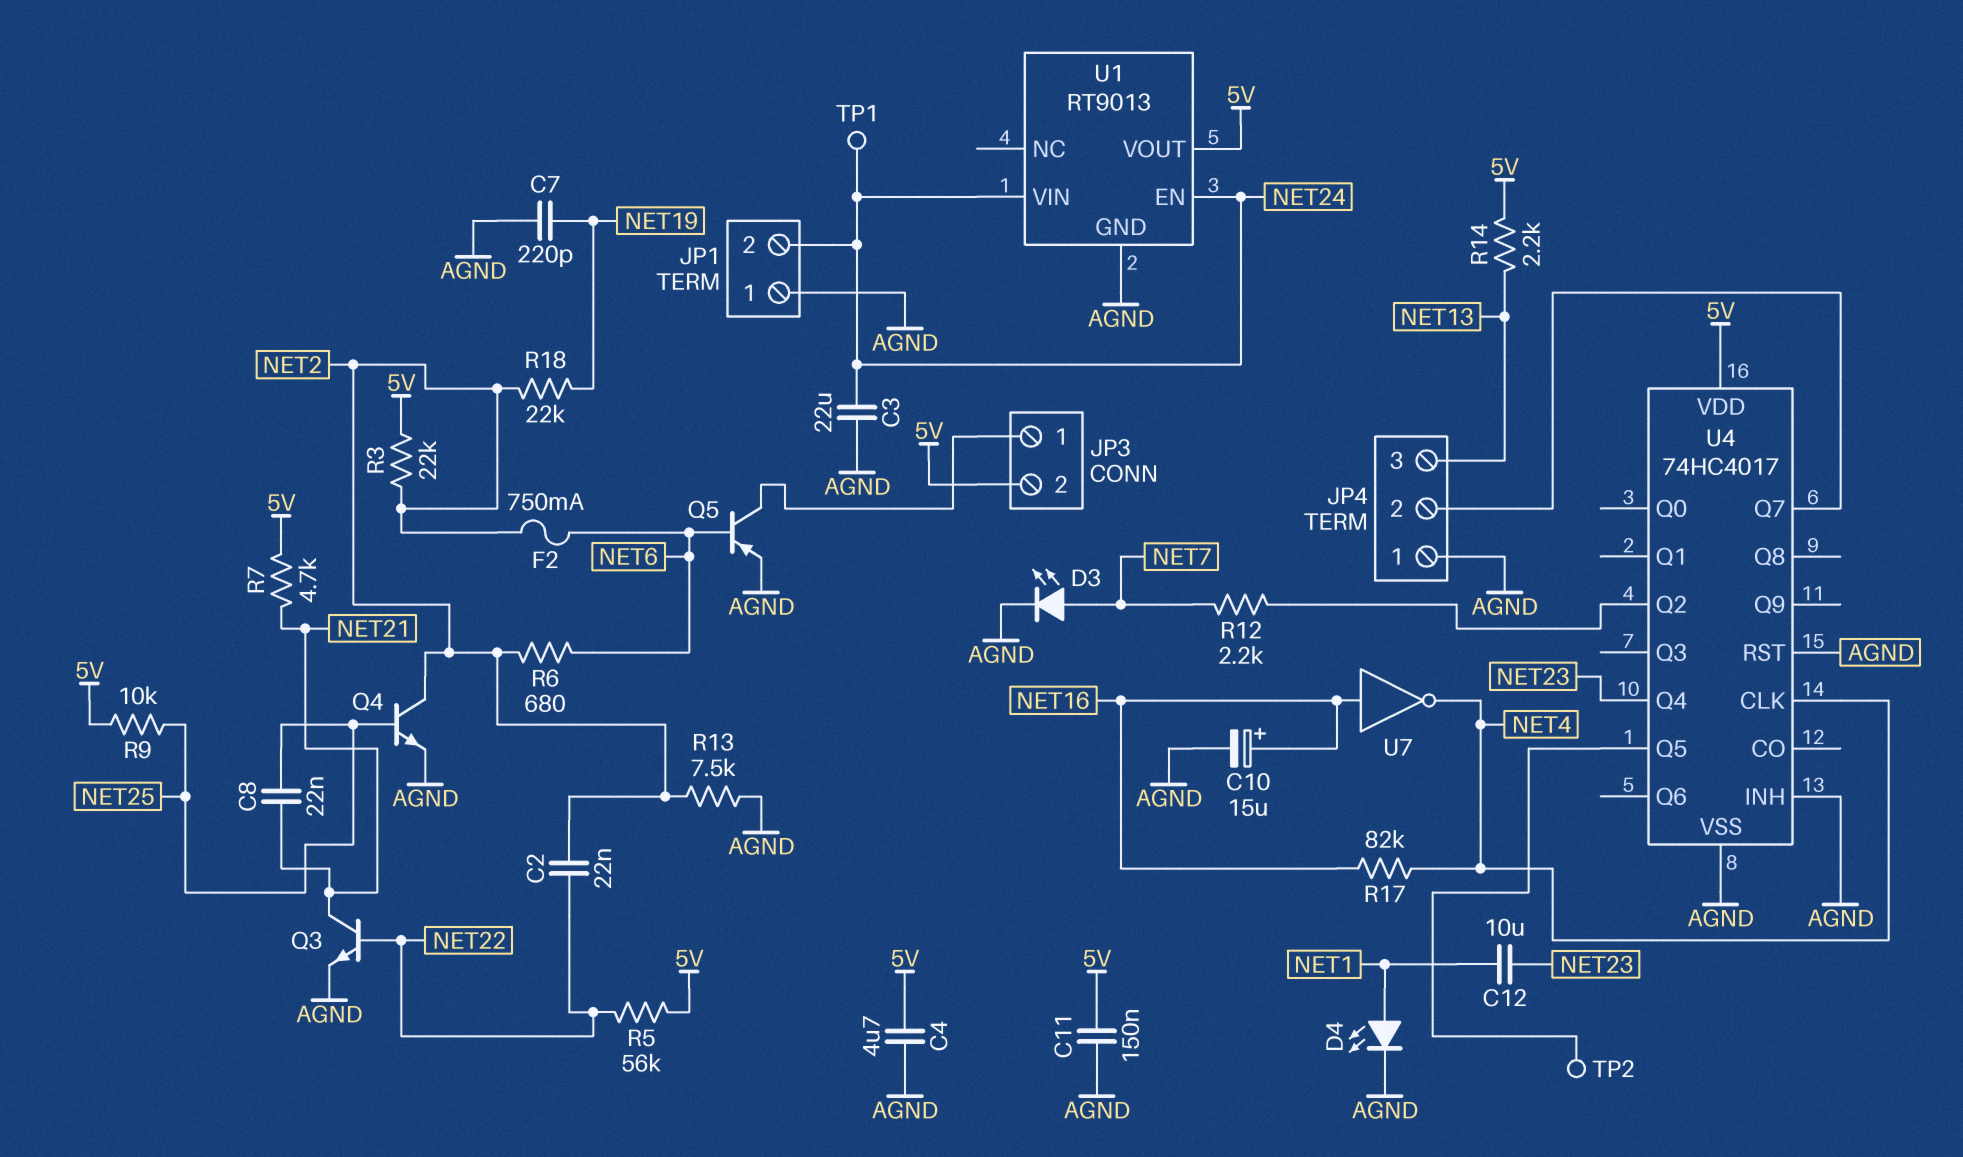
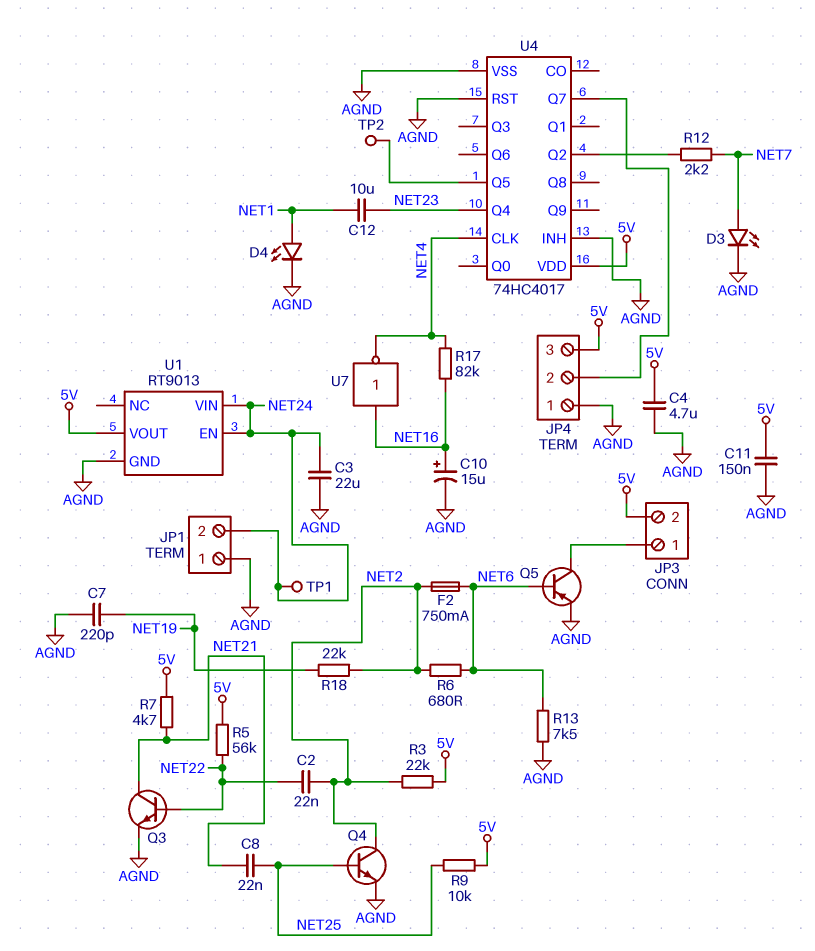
JP4 pin 3: NET13 -> 5V
R13: 7.5k (AGND, NET2) -> 7.5k (AGND, NET6)
R14: 2.2k (5V, NET13) -> none

